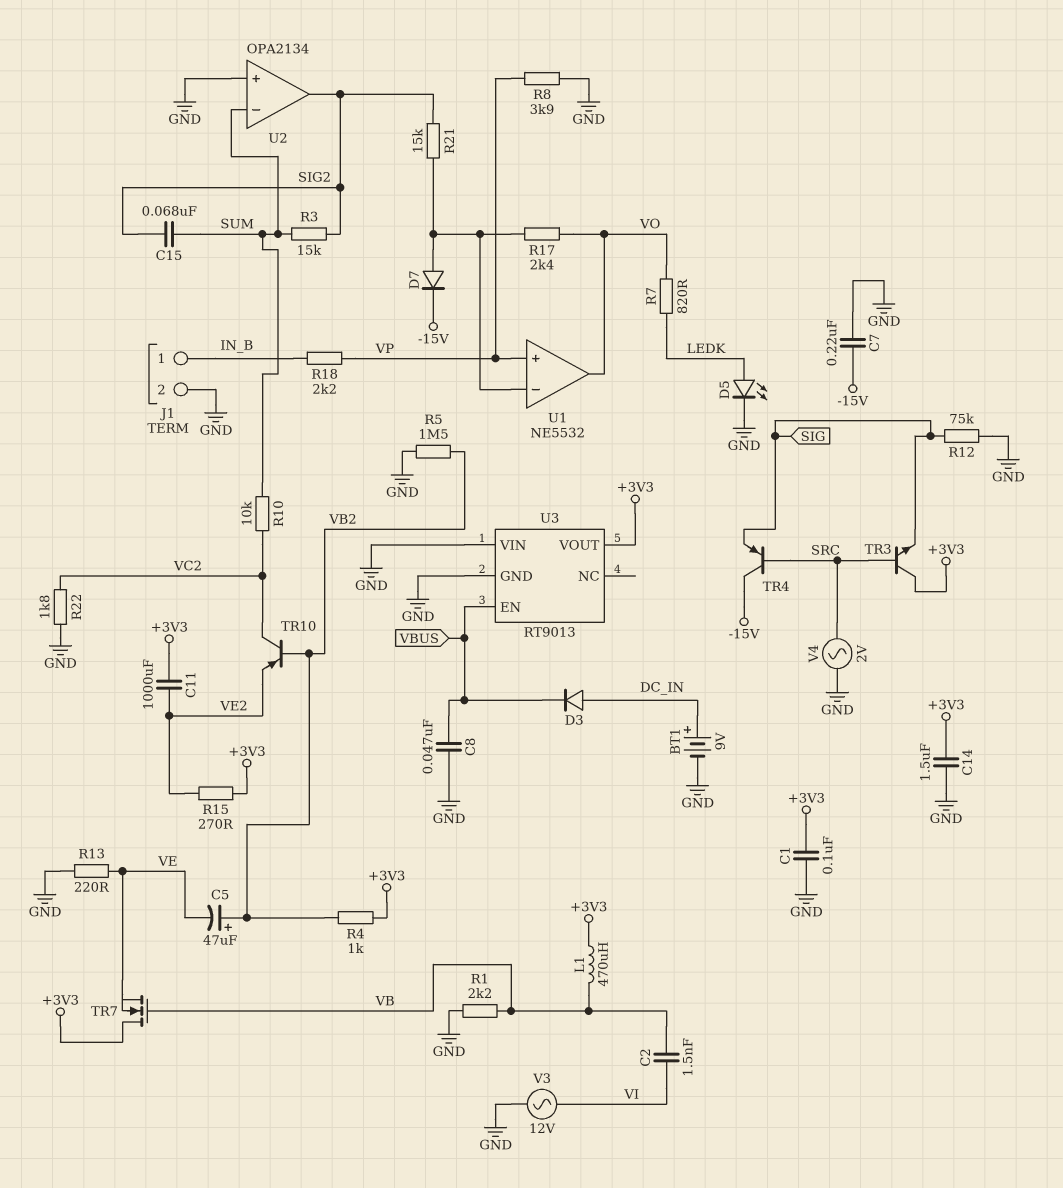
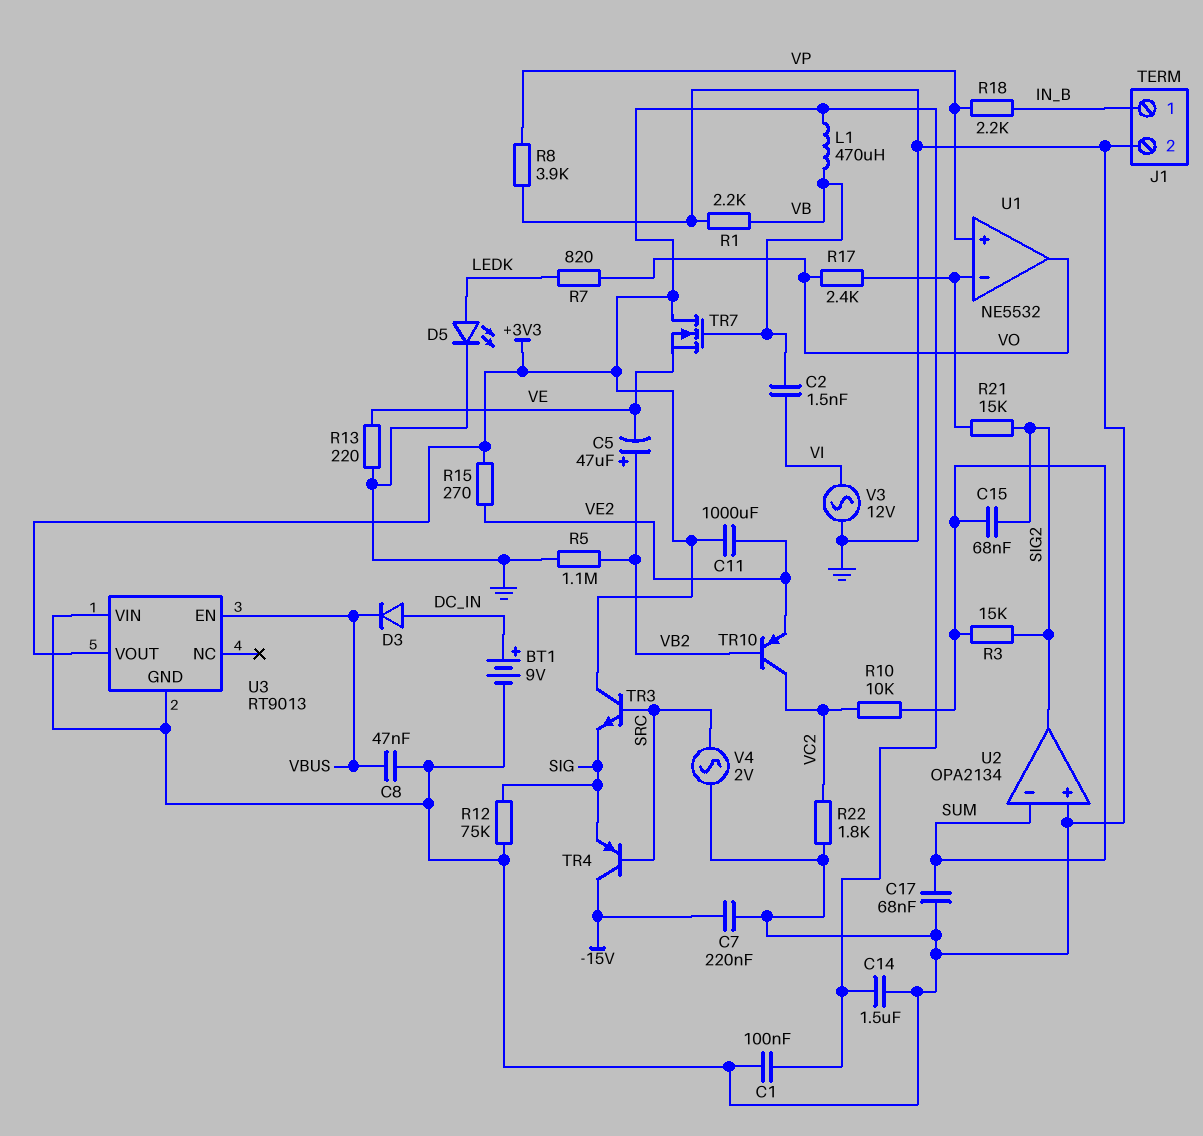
C17: none -> 68nF (GND, SUM)
D7: diode (A U1/in-, K -15V) -> none
R4: 1k (+3V3, VB2) -> none
R5: 1.5M (GND, VB2) -> 1.1M (GND, VB2)

